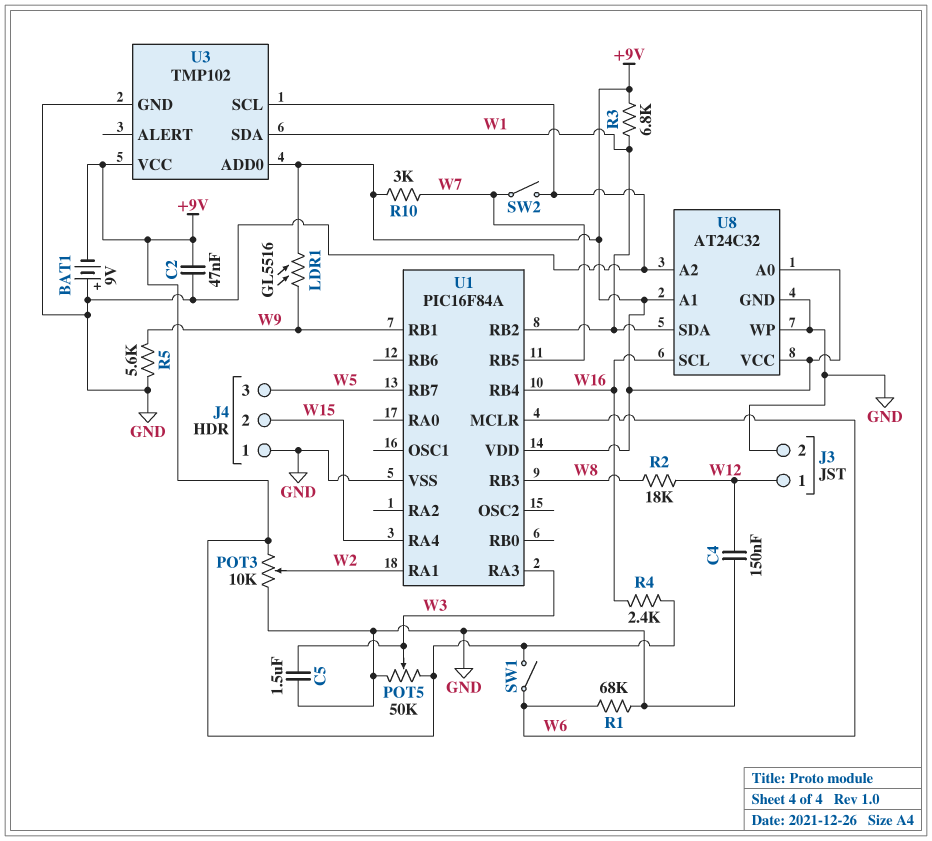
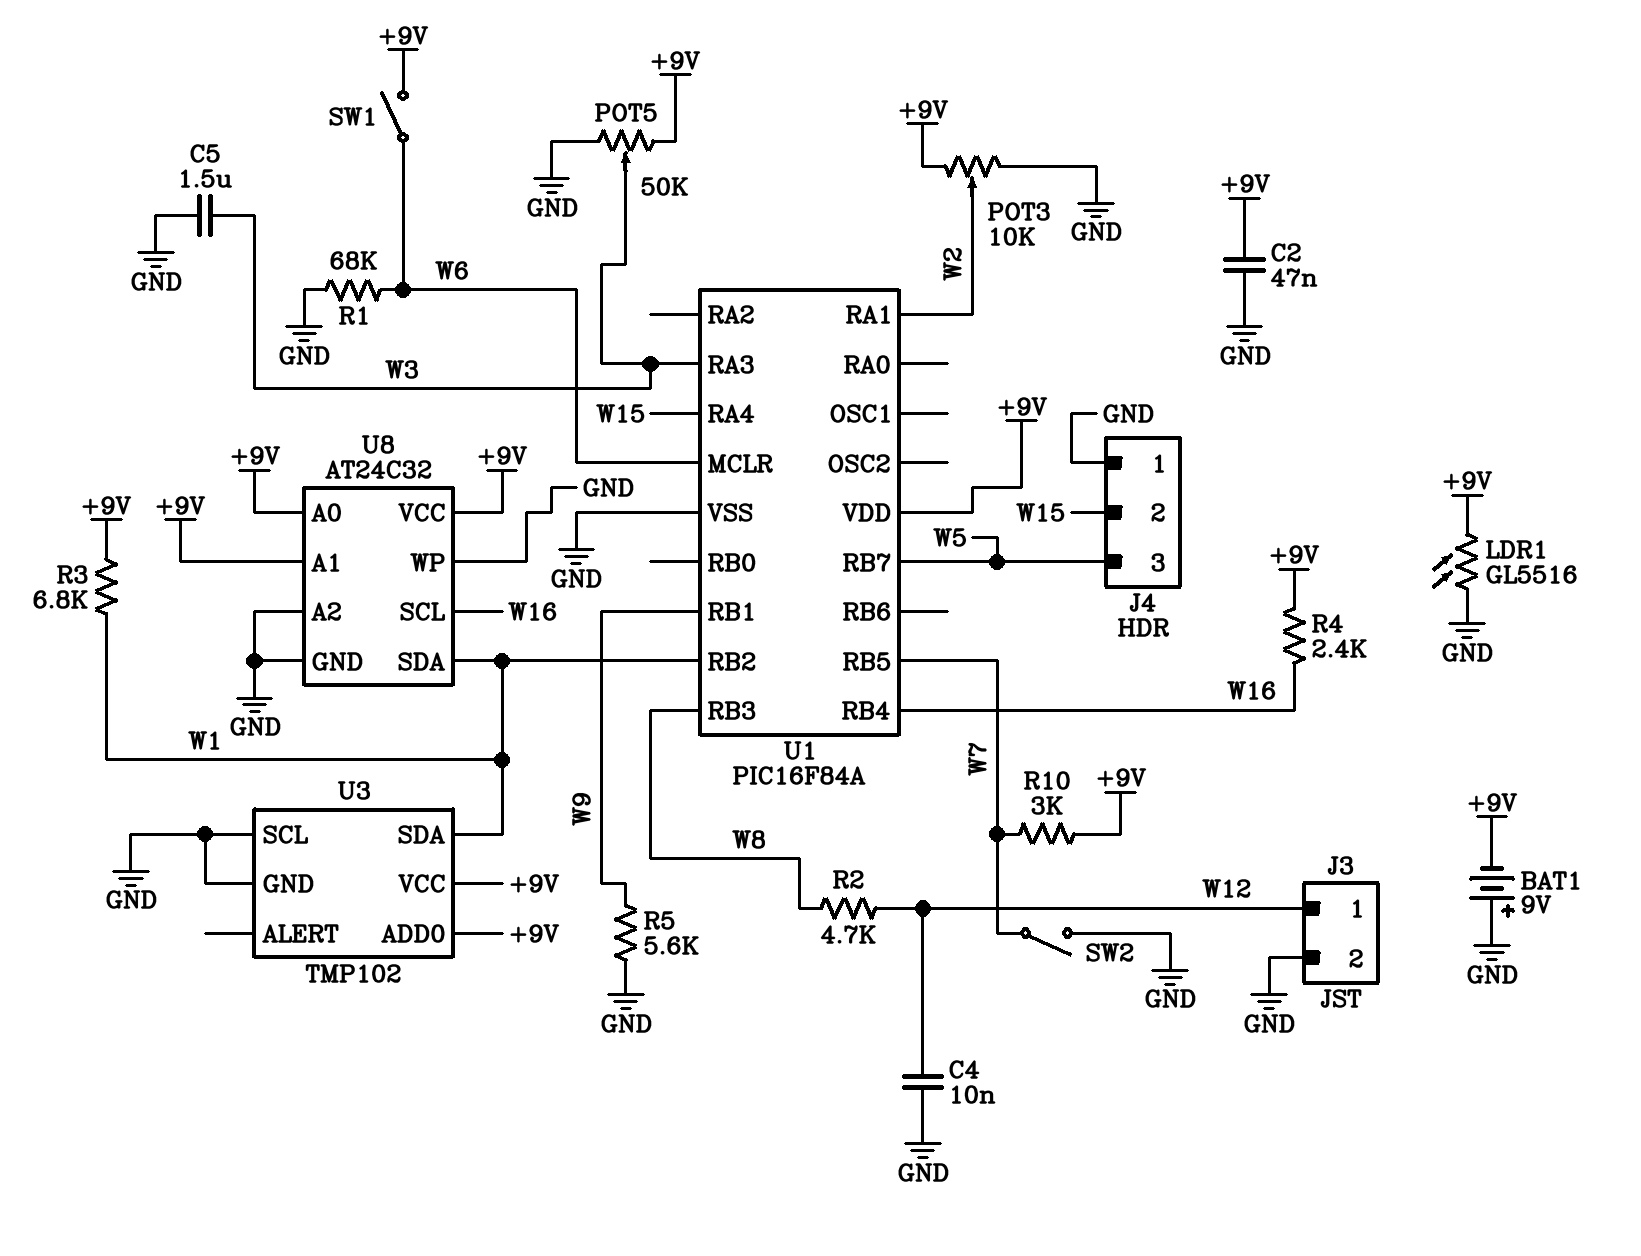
C4: 150nF (GND, W12) -> 10nF (GND, W12)
LDR1: GL5516 (+9V, W9) -> GL5516 (+9V, GND)
R2: 18k (W8, W12) -> 4.7k (W8, W12)

